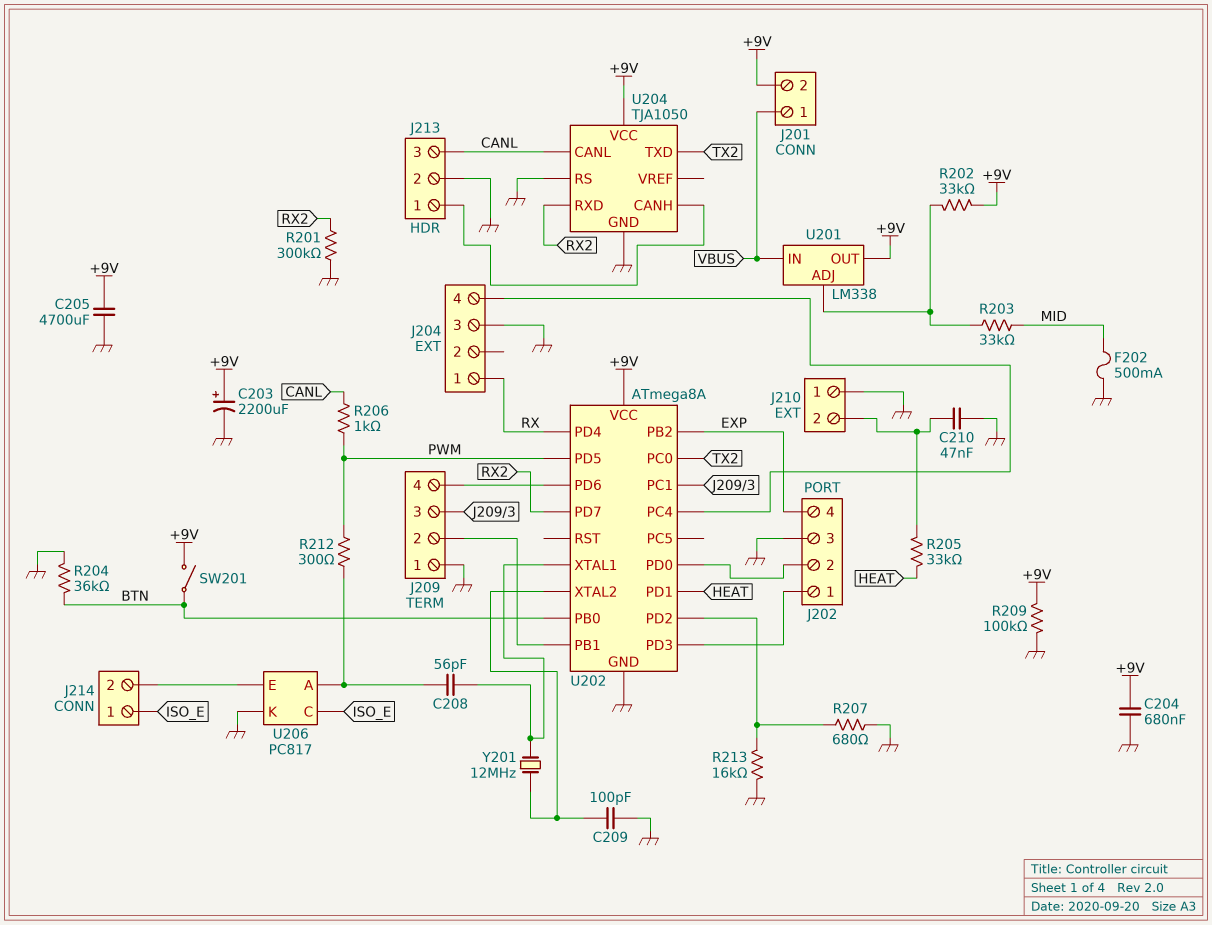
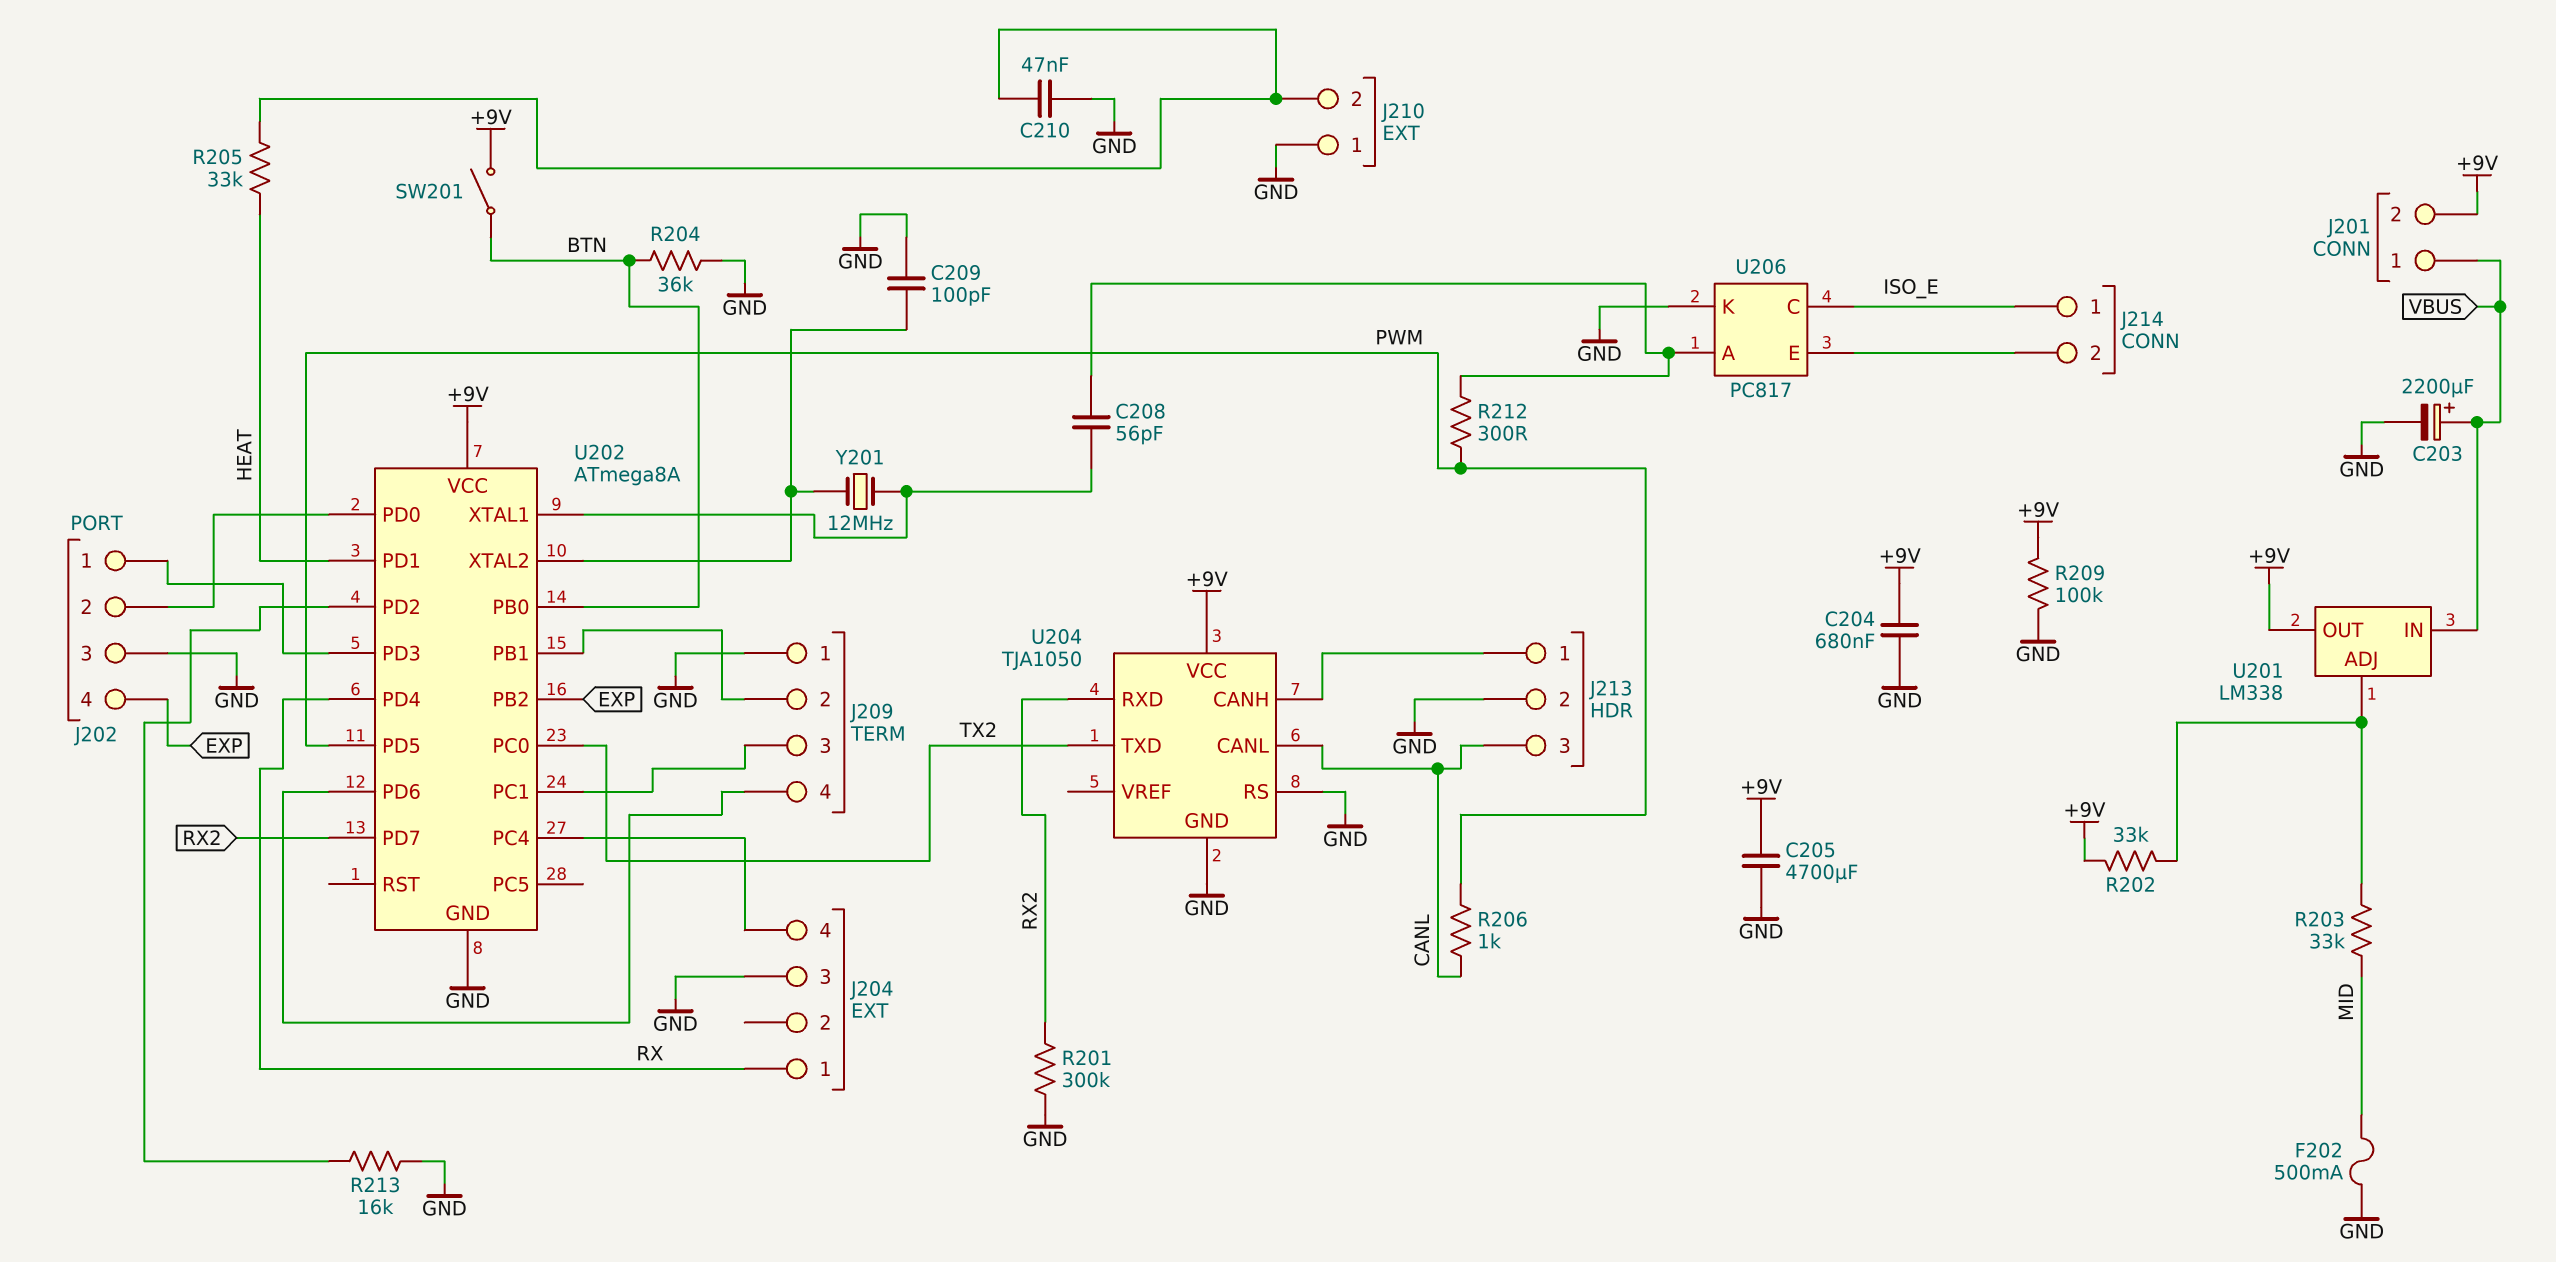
C203: 2200uF (plus +9V, minus GND) -> 2200uF (plus VBUS, minus GND)
R207: 680 (GND, U202/PD2) -> none

